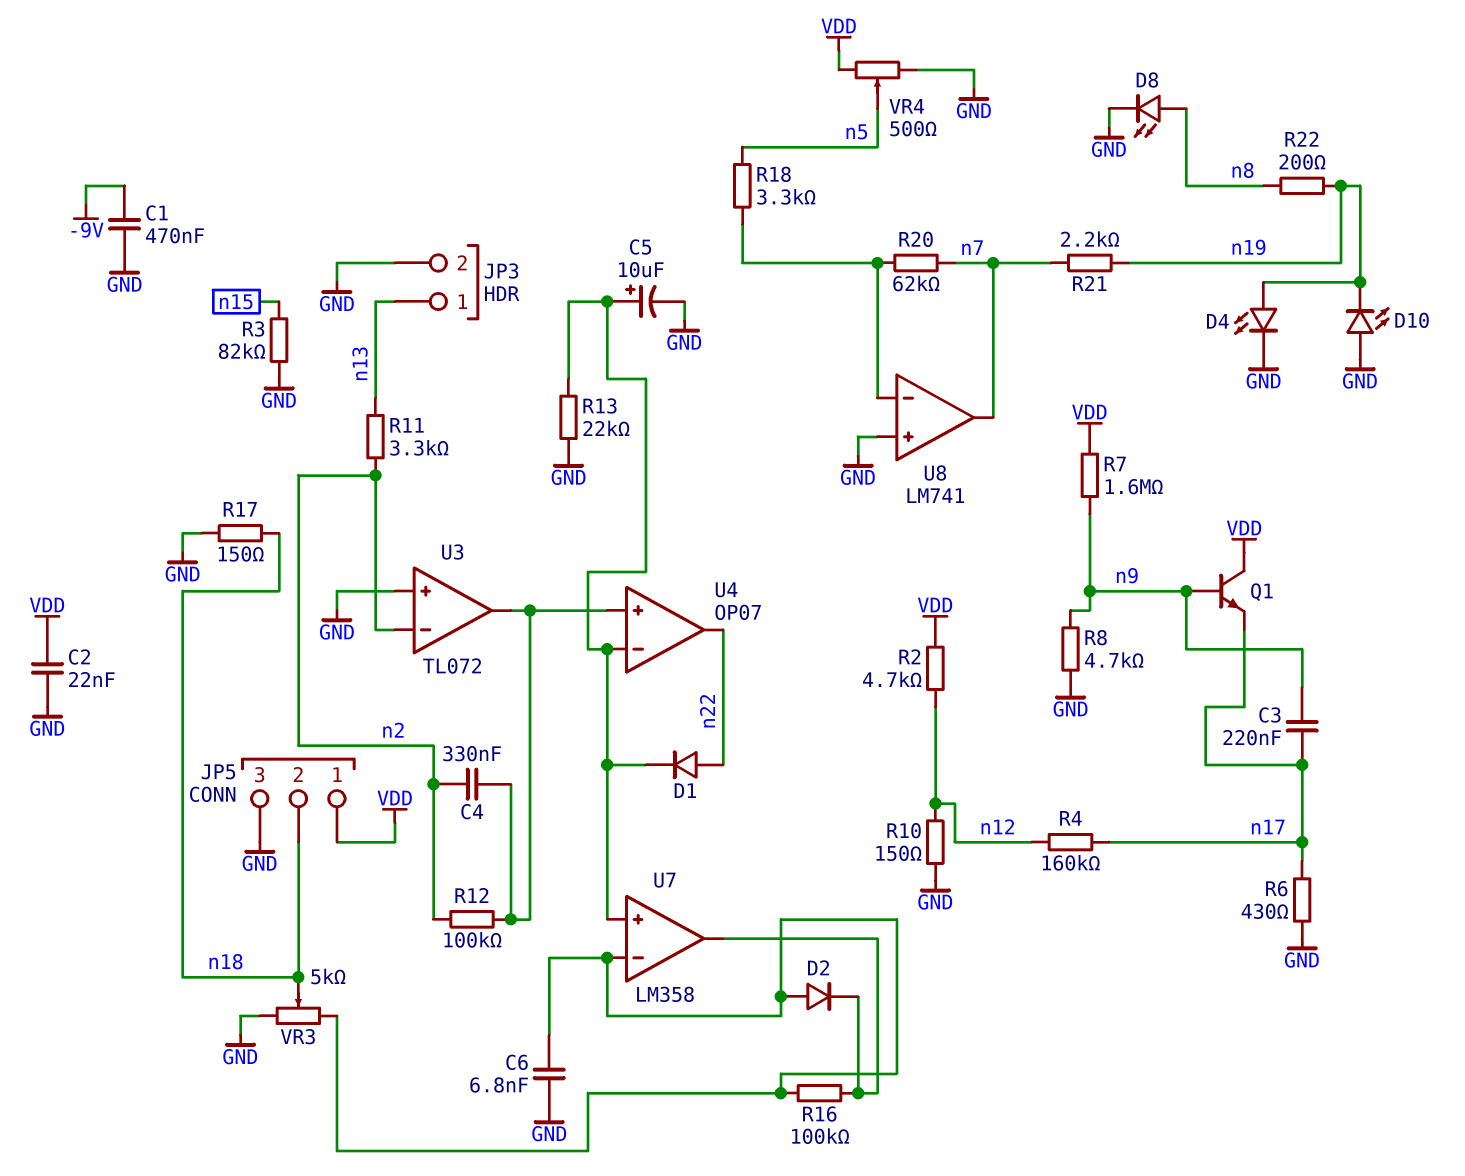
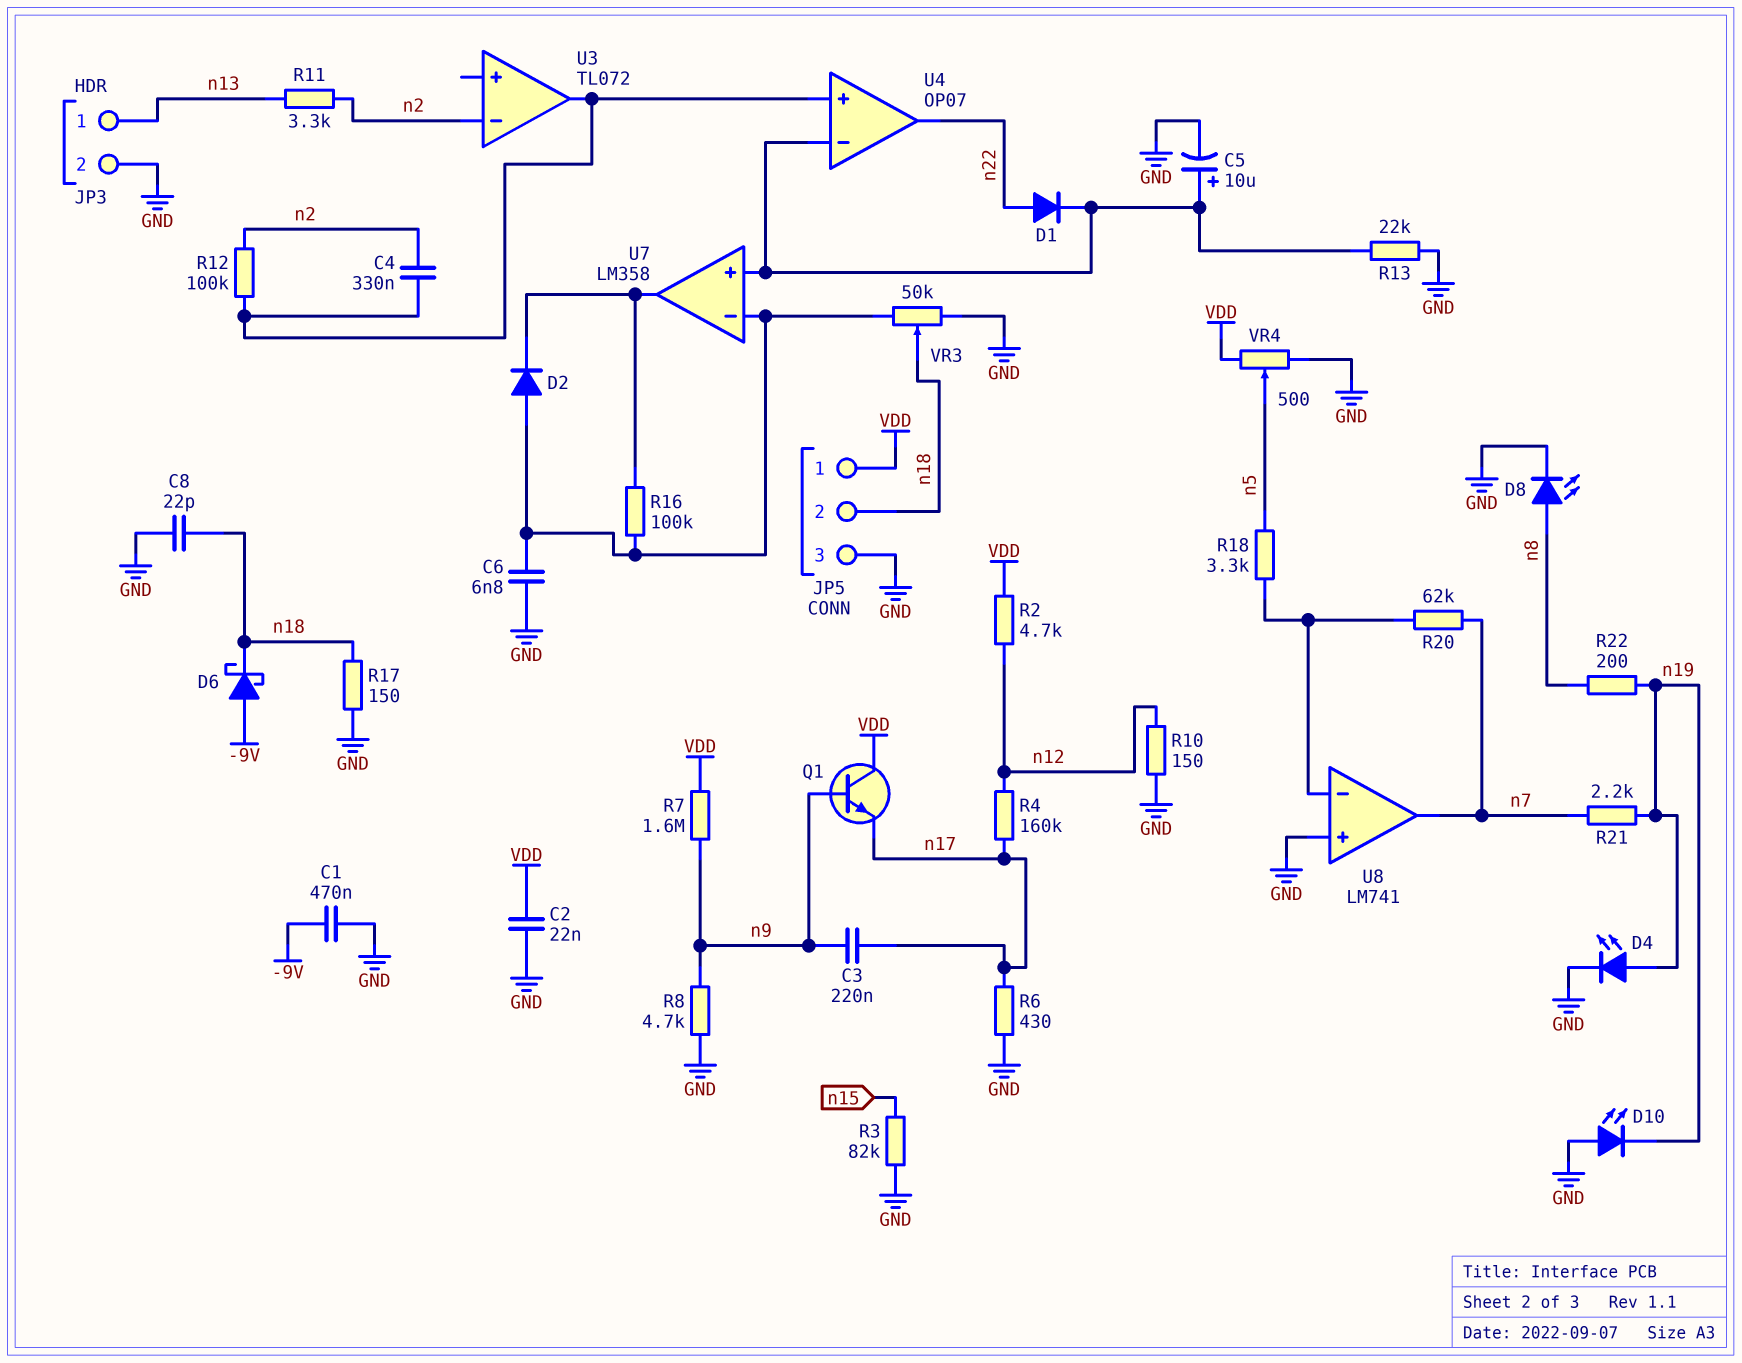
C8: none -> 22pF (GND, n18)
D6: none -> schottky (A -9V, K n18)
U3 pin in+: GND -> none
VR3: 5k (GND, U7/in-, wiper n18) -> 50k (GND, U7/in-, wiper n18)

